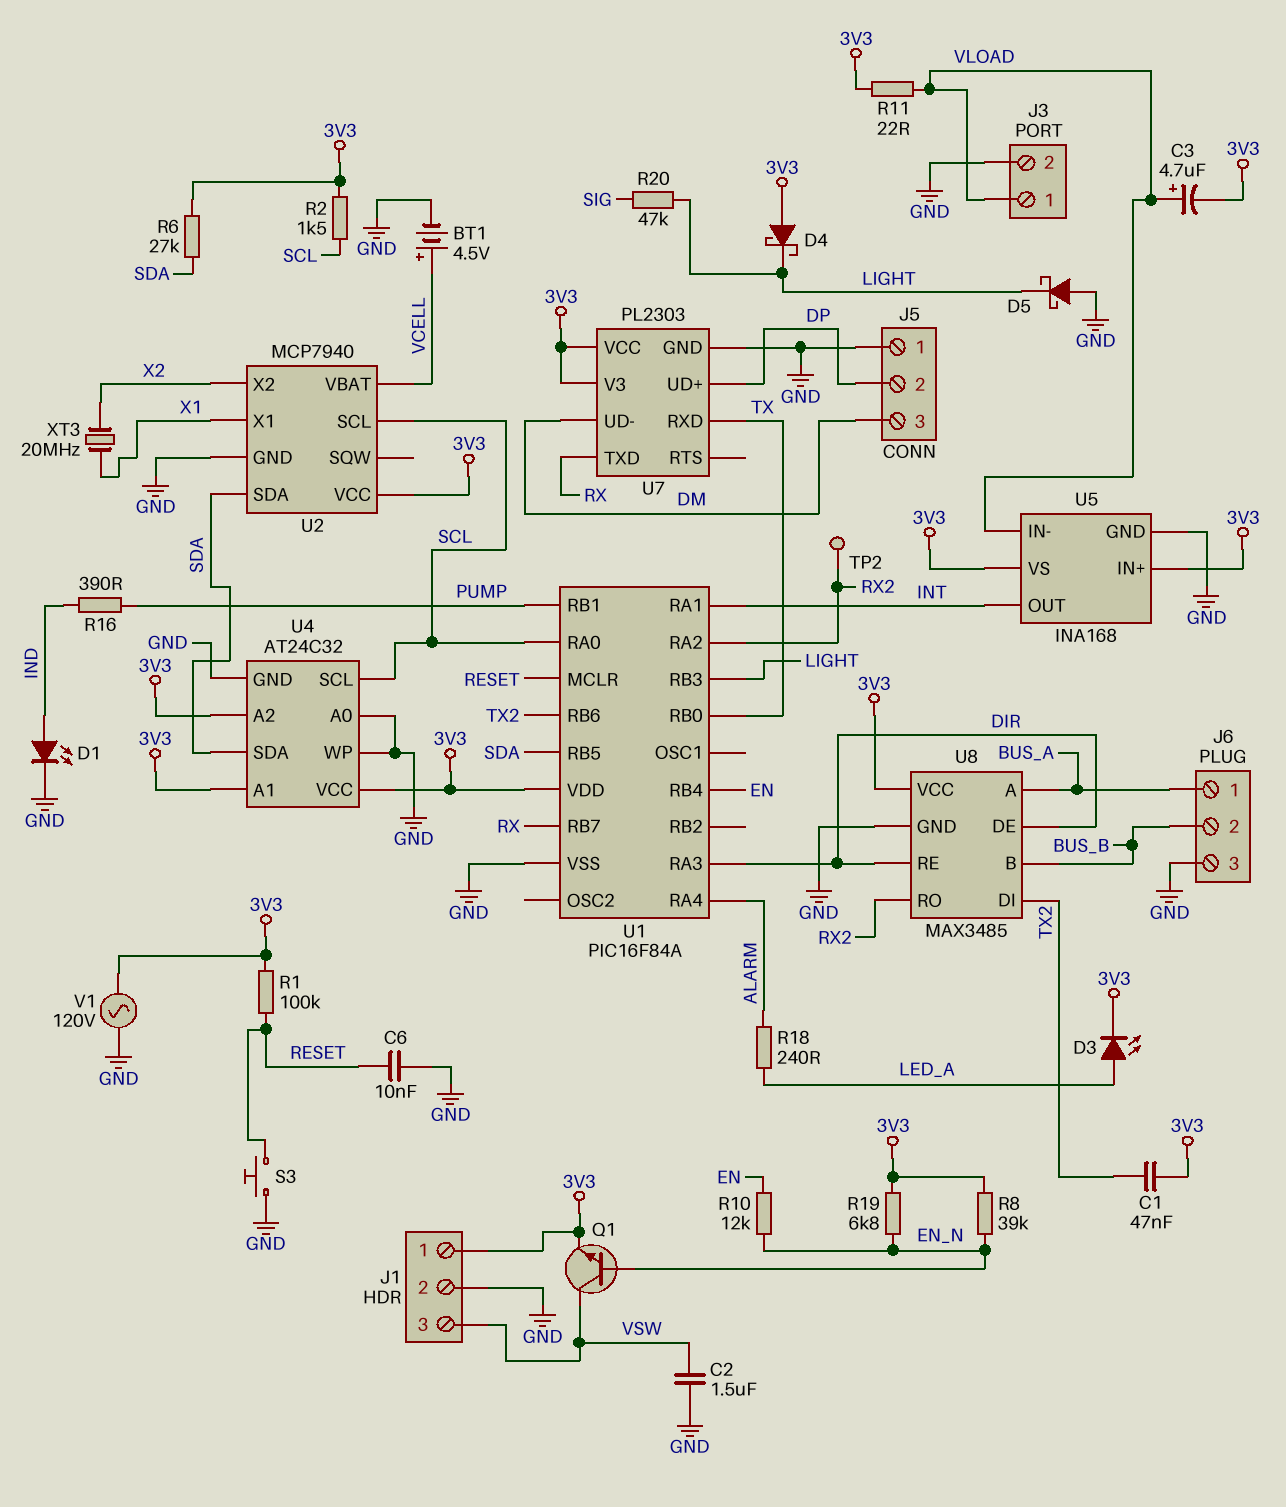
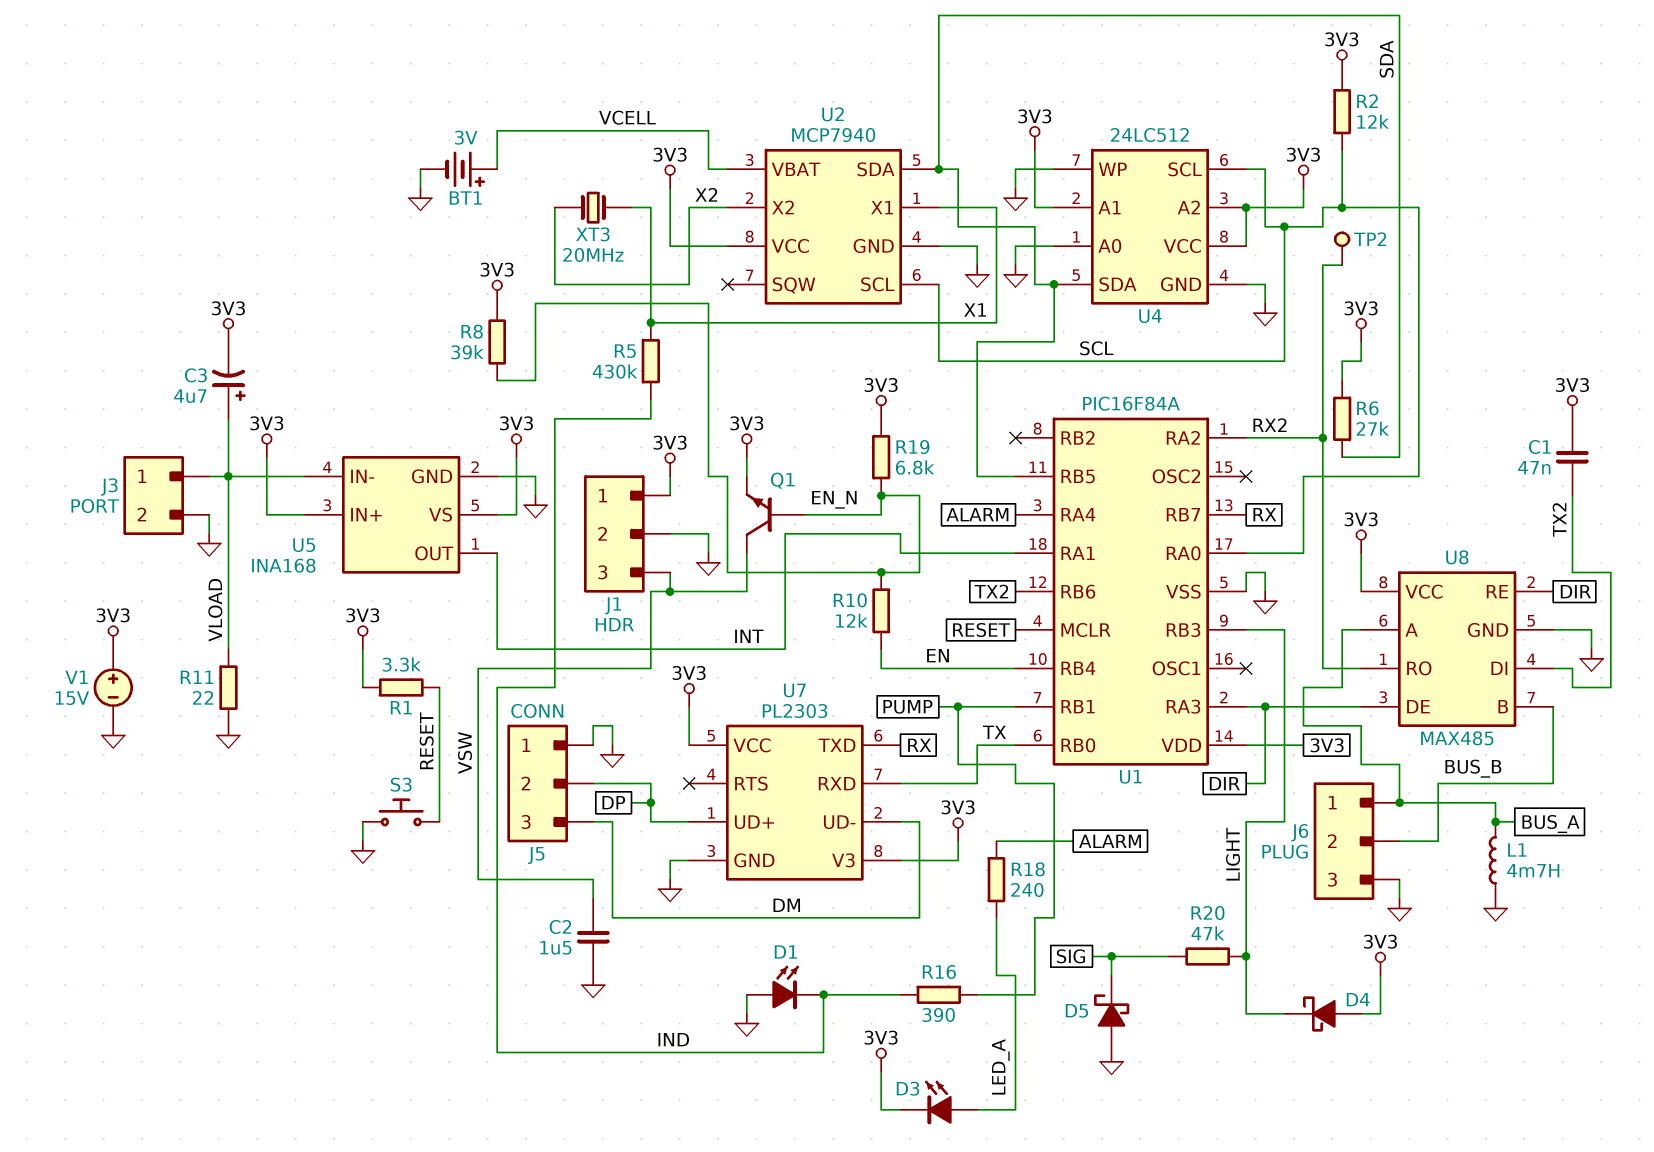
BT1: 4.5V (plus VCELL, minus GND) -> 3V (plus VCELL, minus GND)
C6: 10nF (GND, RESET) -> none
D1: LED (A IND, K GND) -> LED (A GND, K IND)
D5: schottky (A GND, K LIGHT) -> schottky (A GND, K SIG)
L1: none -> 4.7mH (BUS_A, GND)
R1: 100k (3V3, RESET) -> 3.3k (3V3, RESET)
R2: 1.5k (3V3, SCL) -> 12k (3V3, SCL)
R5: none -> 430k (IND, X1)
R11: 22 (3V3, VLOAD) -> 22 (GND, VLOAD)
U4: AT24C32 -> 24LC512
U8: MAX3485 -> MAX485
V1: AC 120V (3V3, GND) -> 15V (plus 3V3, minus GND)

